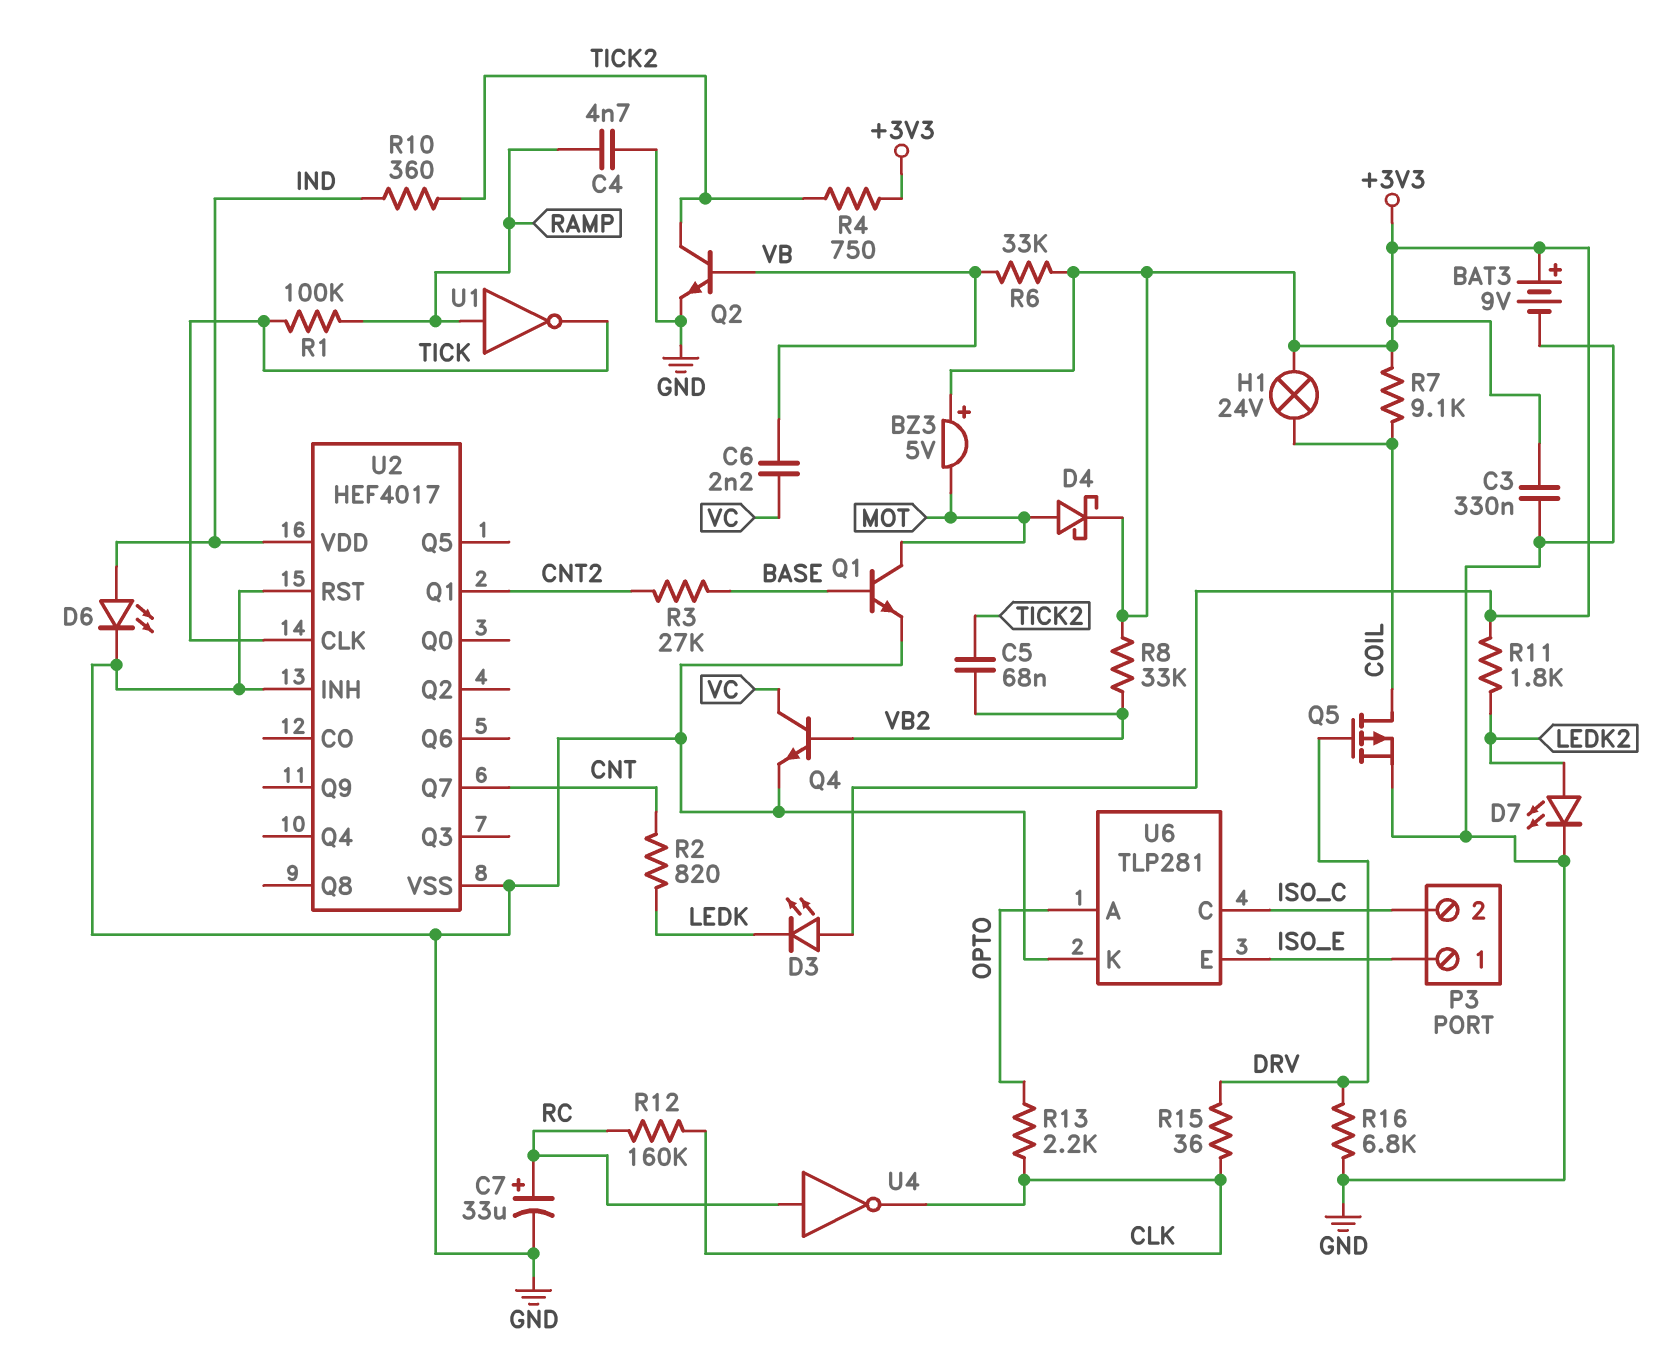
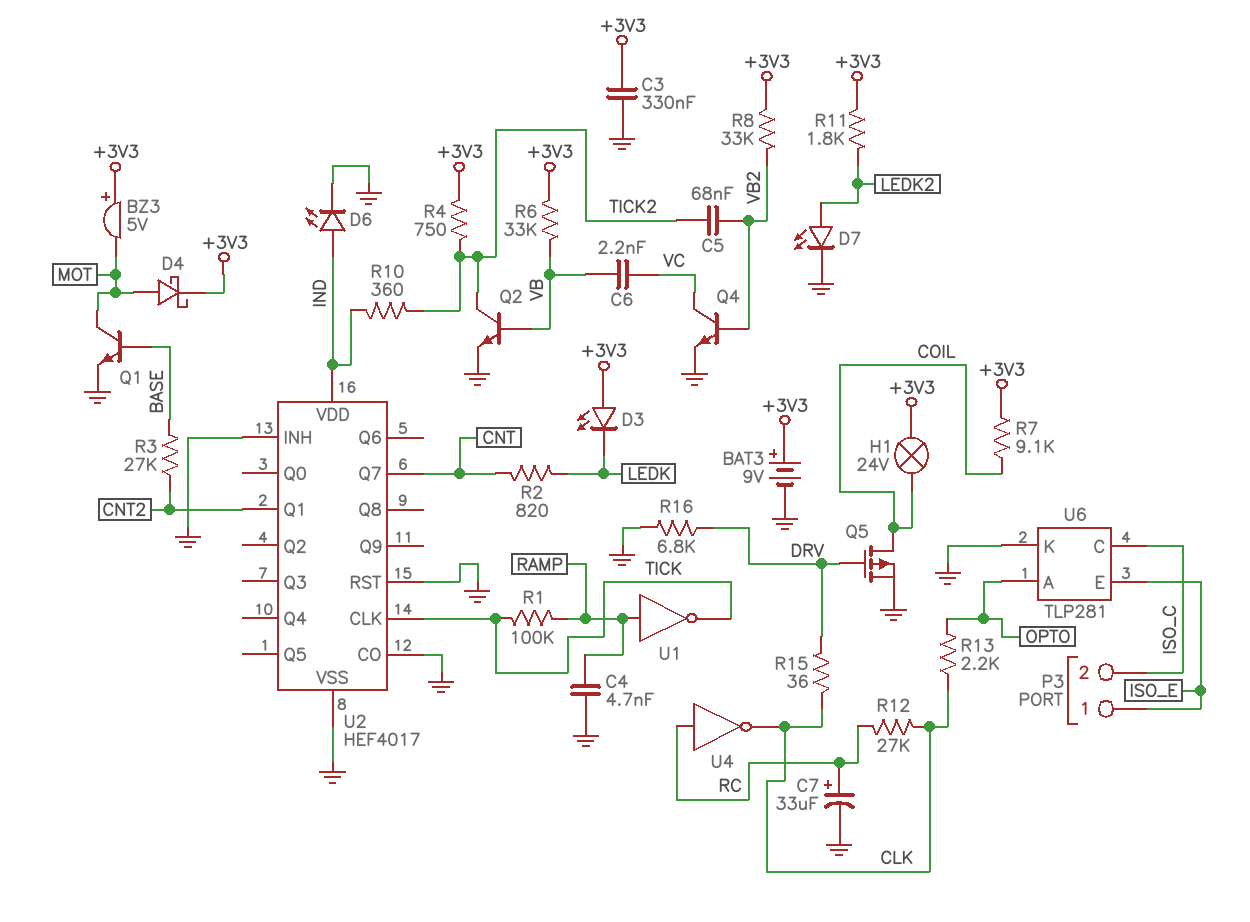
R12: 160k (CLK, RC) -> 27k (CLK, RC)
U2 pin CO: none -> GND

